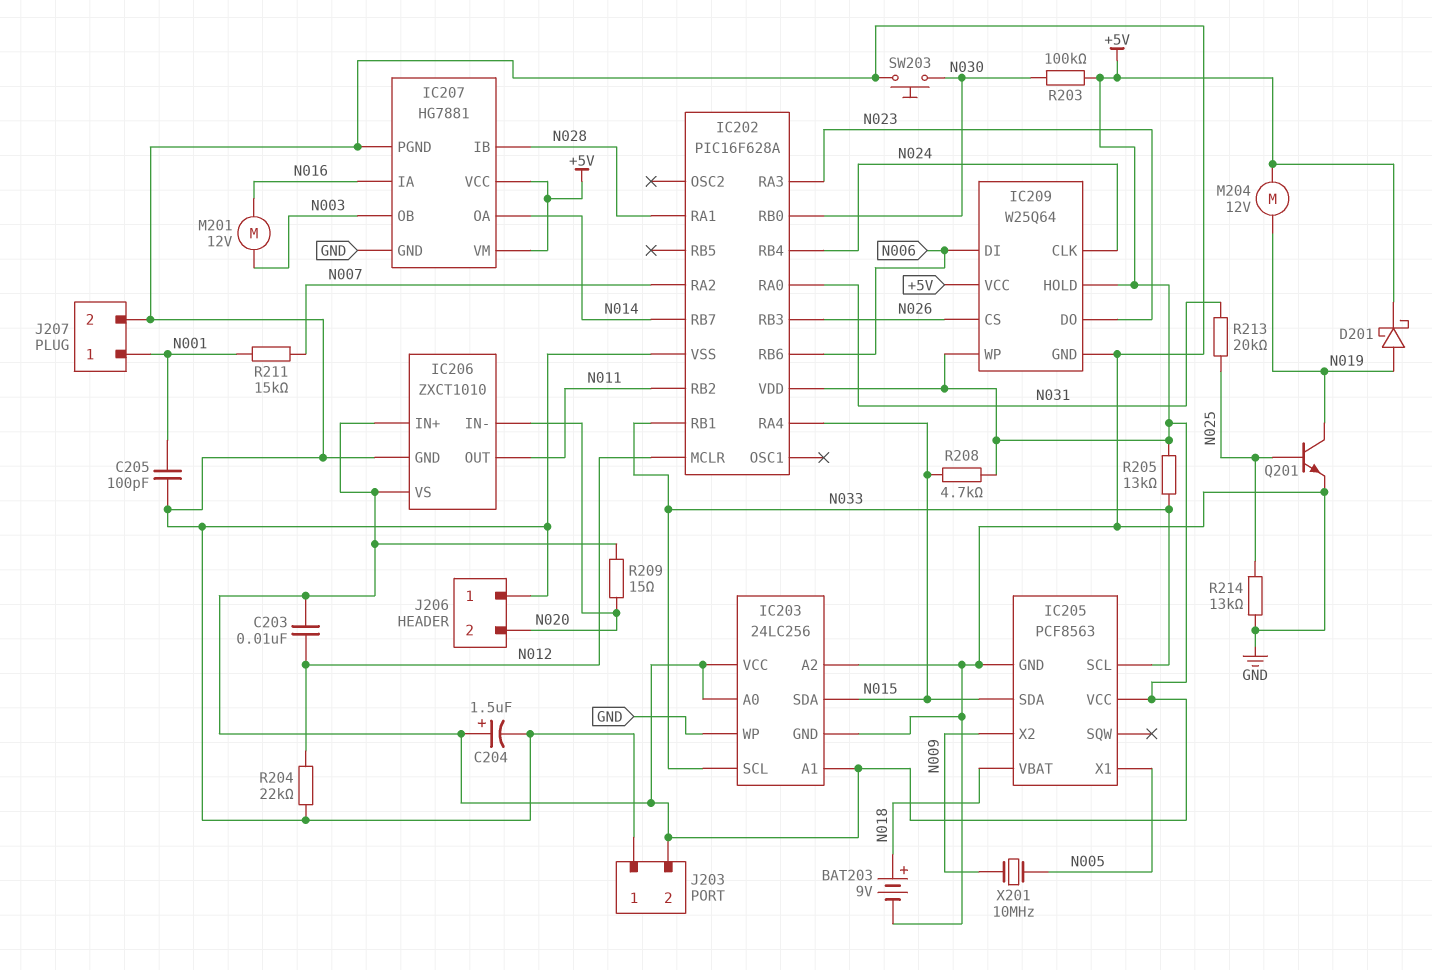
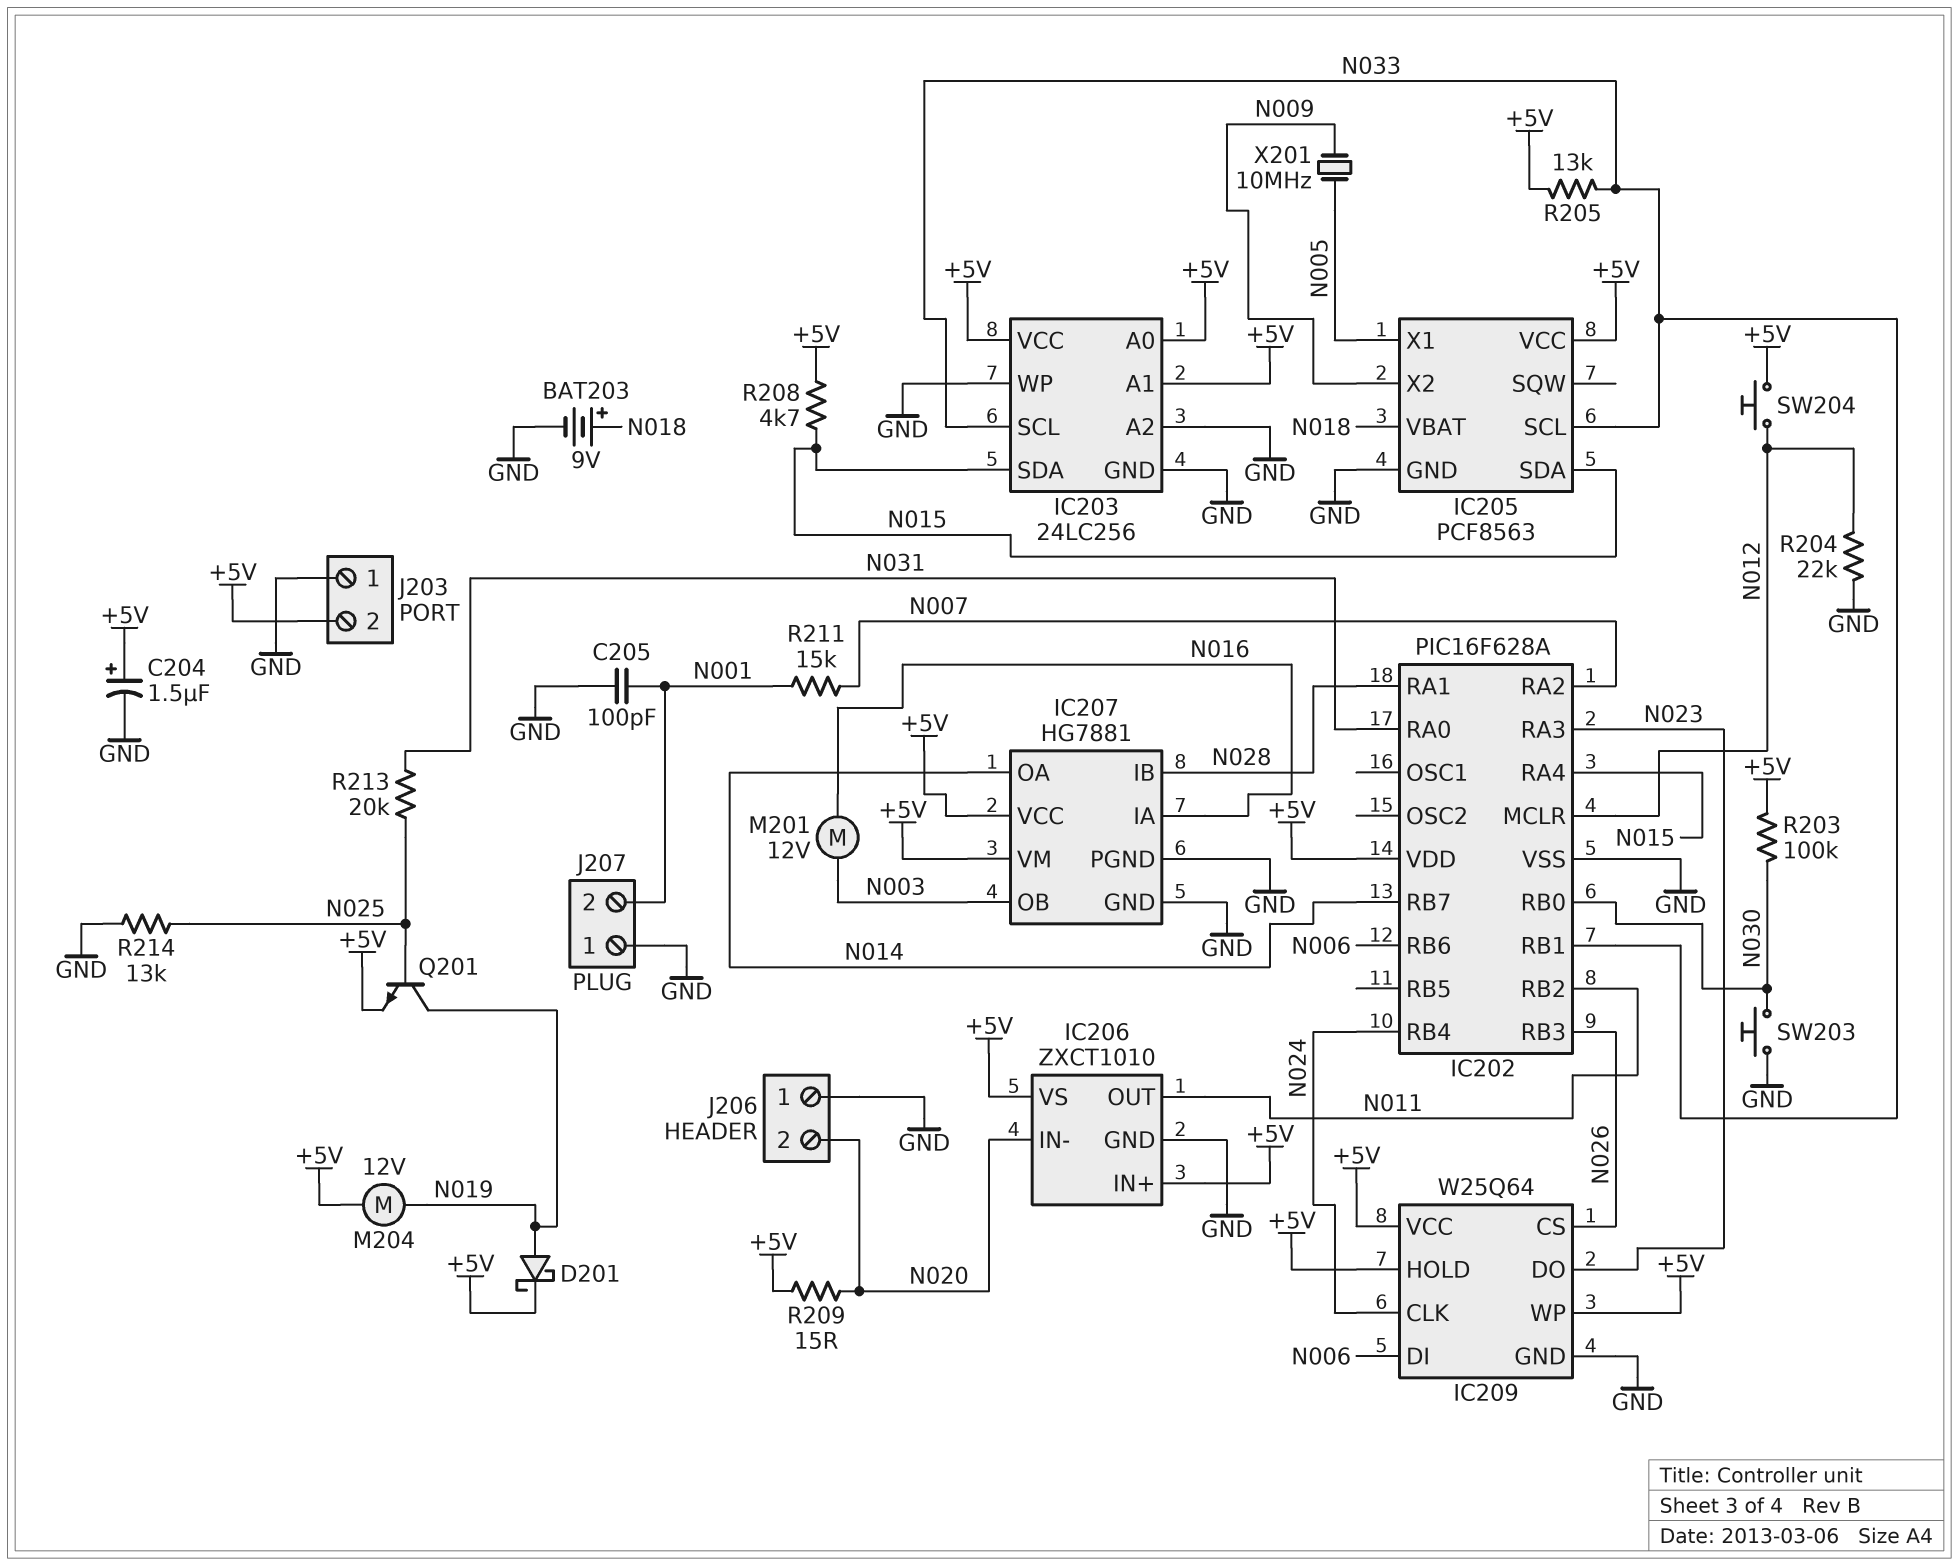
C203: 10nF (+5V, N012) -> none
J207 pin 1: N001 -> GND
J207 pin 2: GND -> N001
Q201: NPN (B N025, C N019, E GND) -> NPN (B N025, C N019, E +5V)
SW204: none -> button (+5V, N012)

